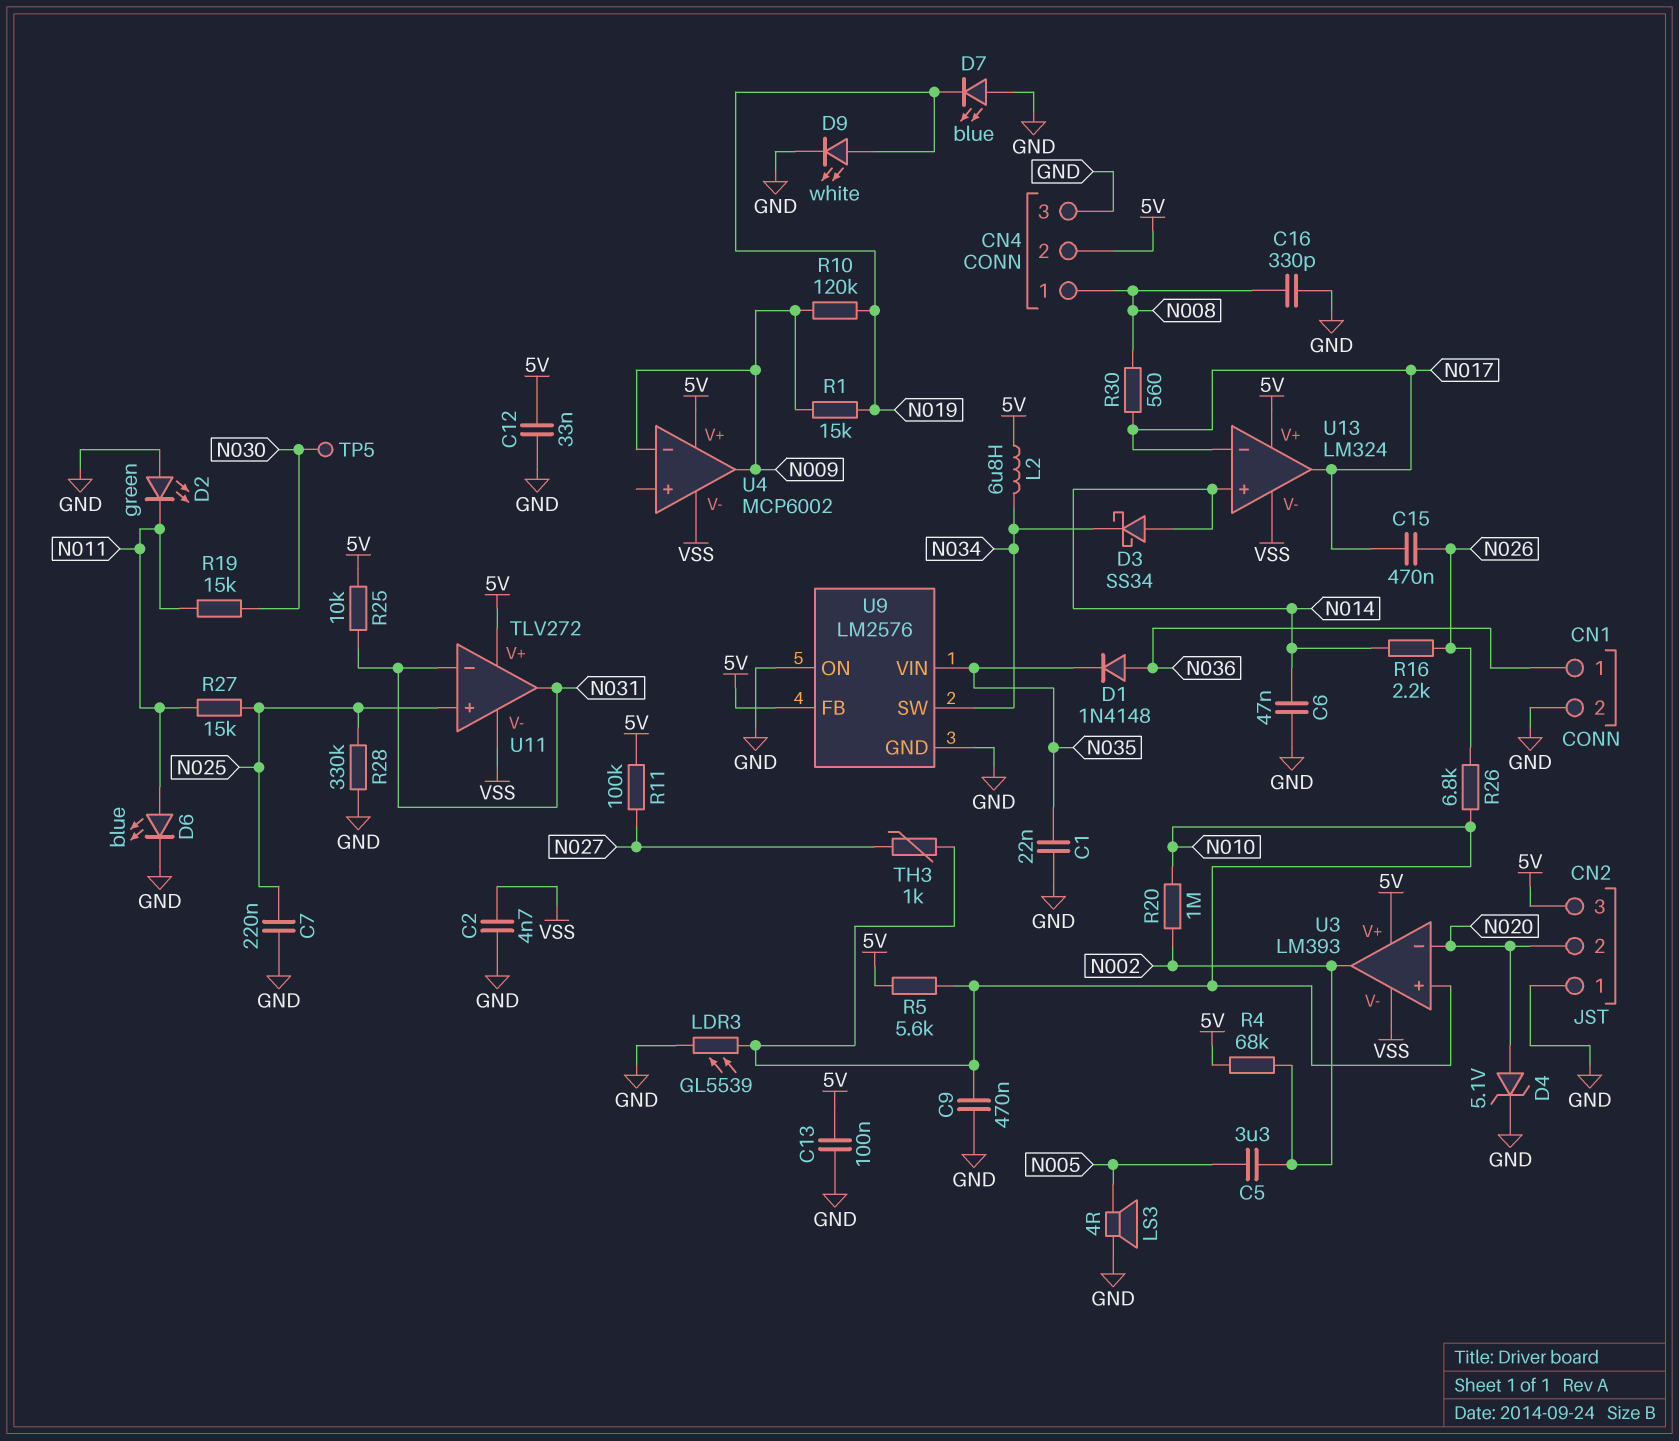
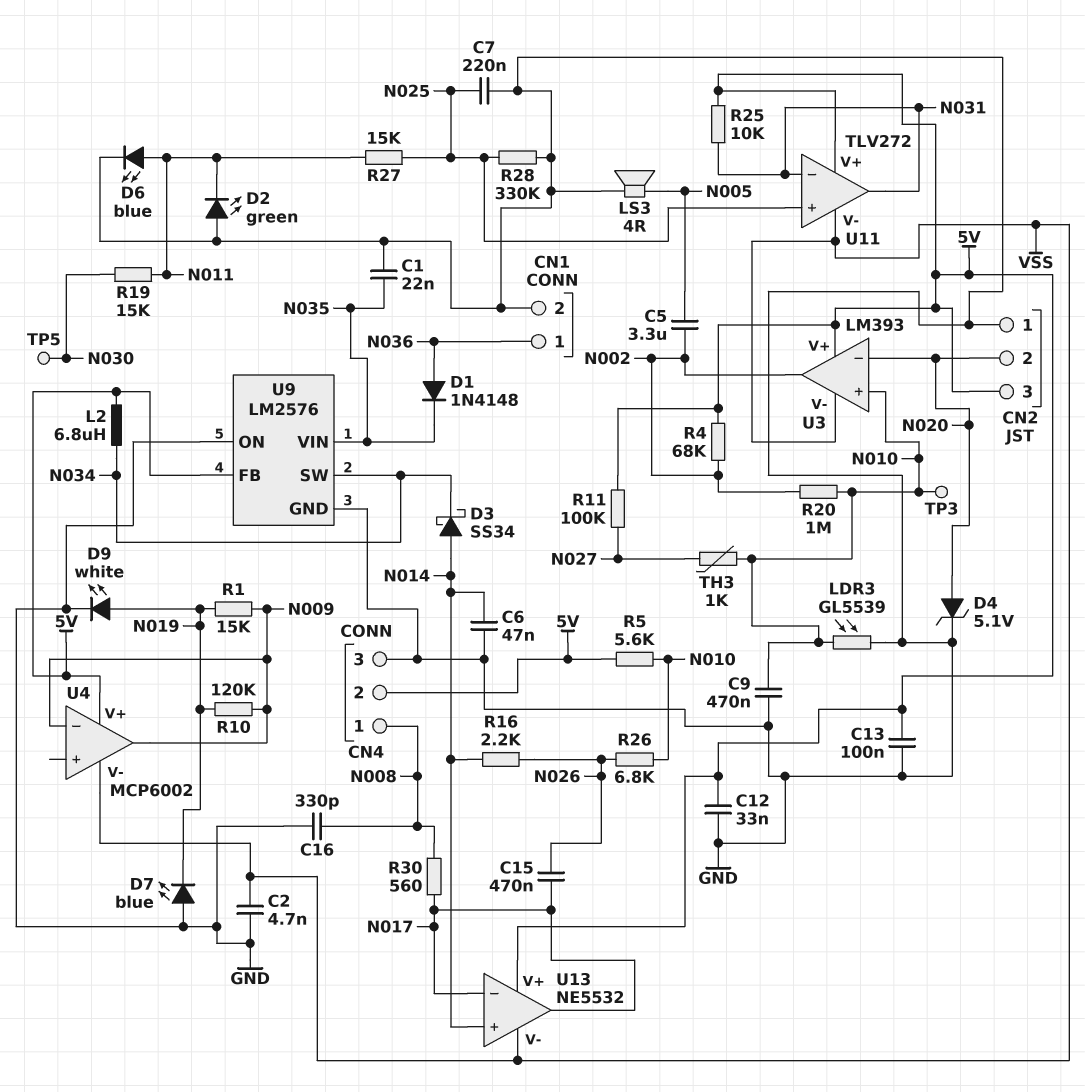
TP3: none -> test point (N010)
U13: LM324 -> NE5532

